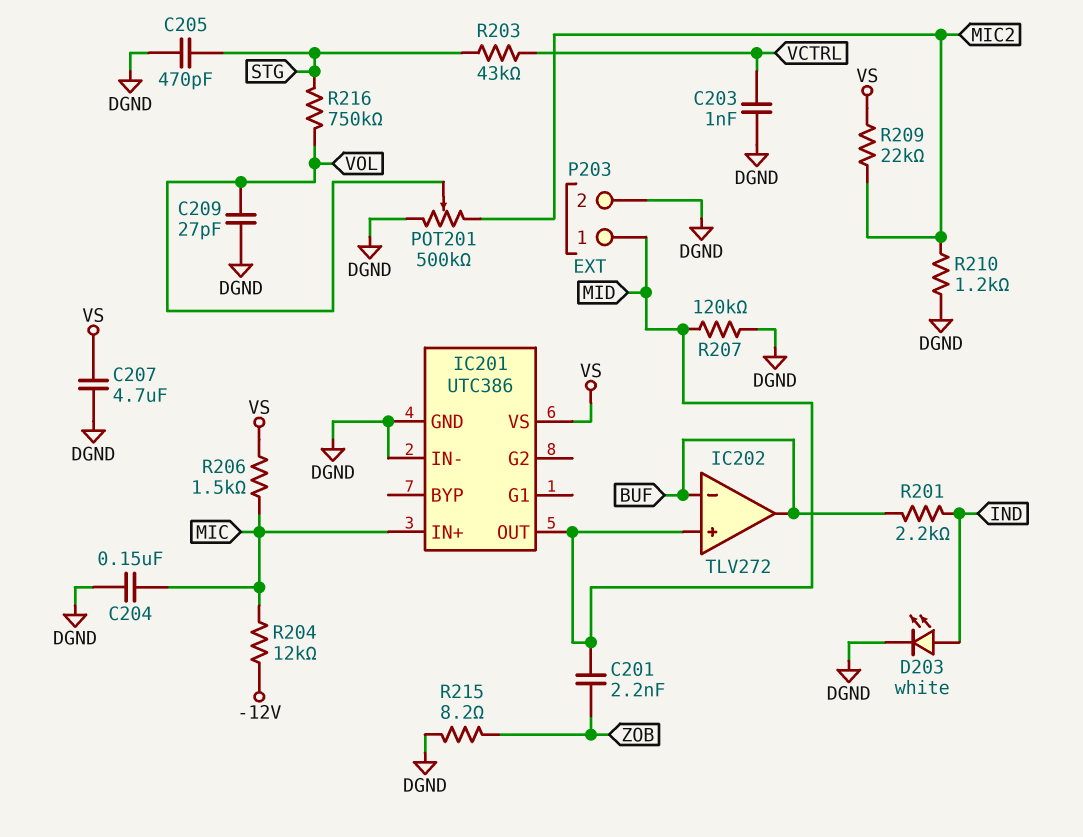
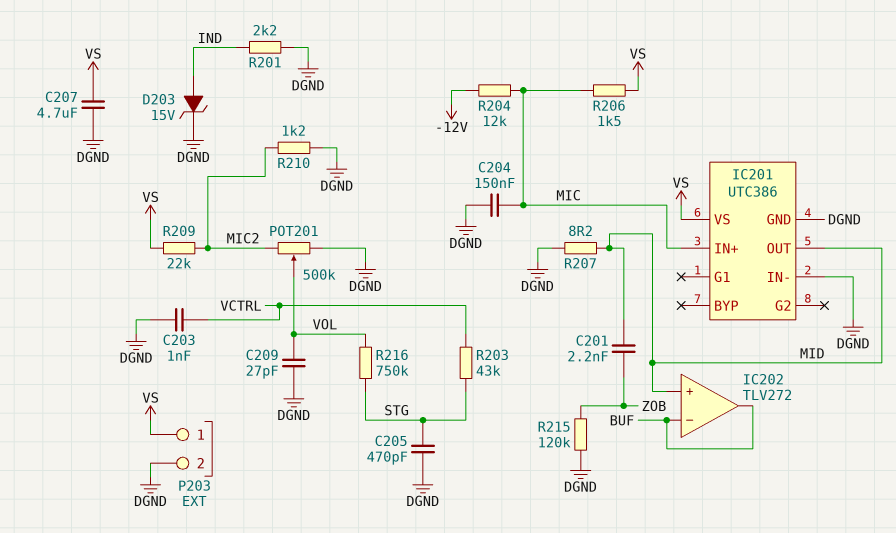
D203: LED white (A IND, K DGND) -> zener 15V (A IND, K DGND)
P203 pin 1: MID -> VS
R201: 2.2k (BUF, IND) -> 2.2k (DGND, IND)
R207: 120k (DGND, MID) -> 8.2 (DGND, MID)
R215: 8.2 (DGND, ZOB) -> 120k (DGND, ZOB)

